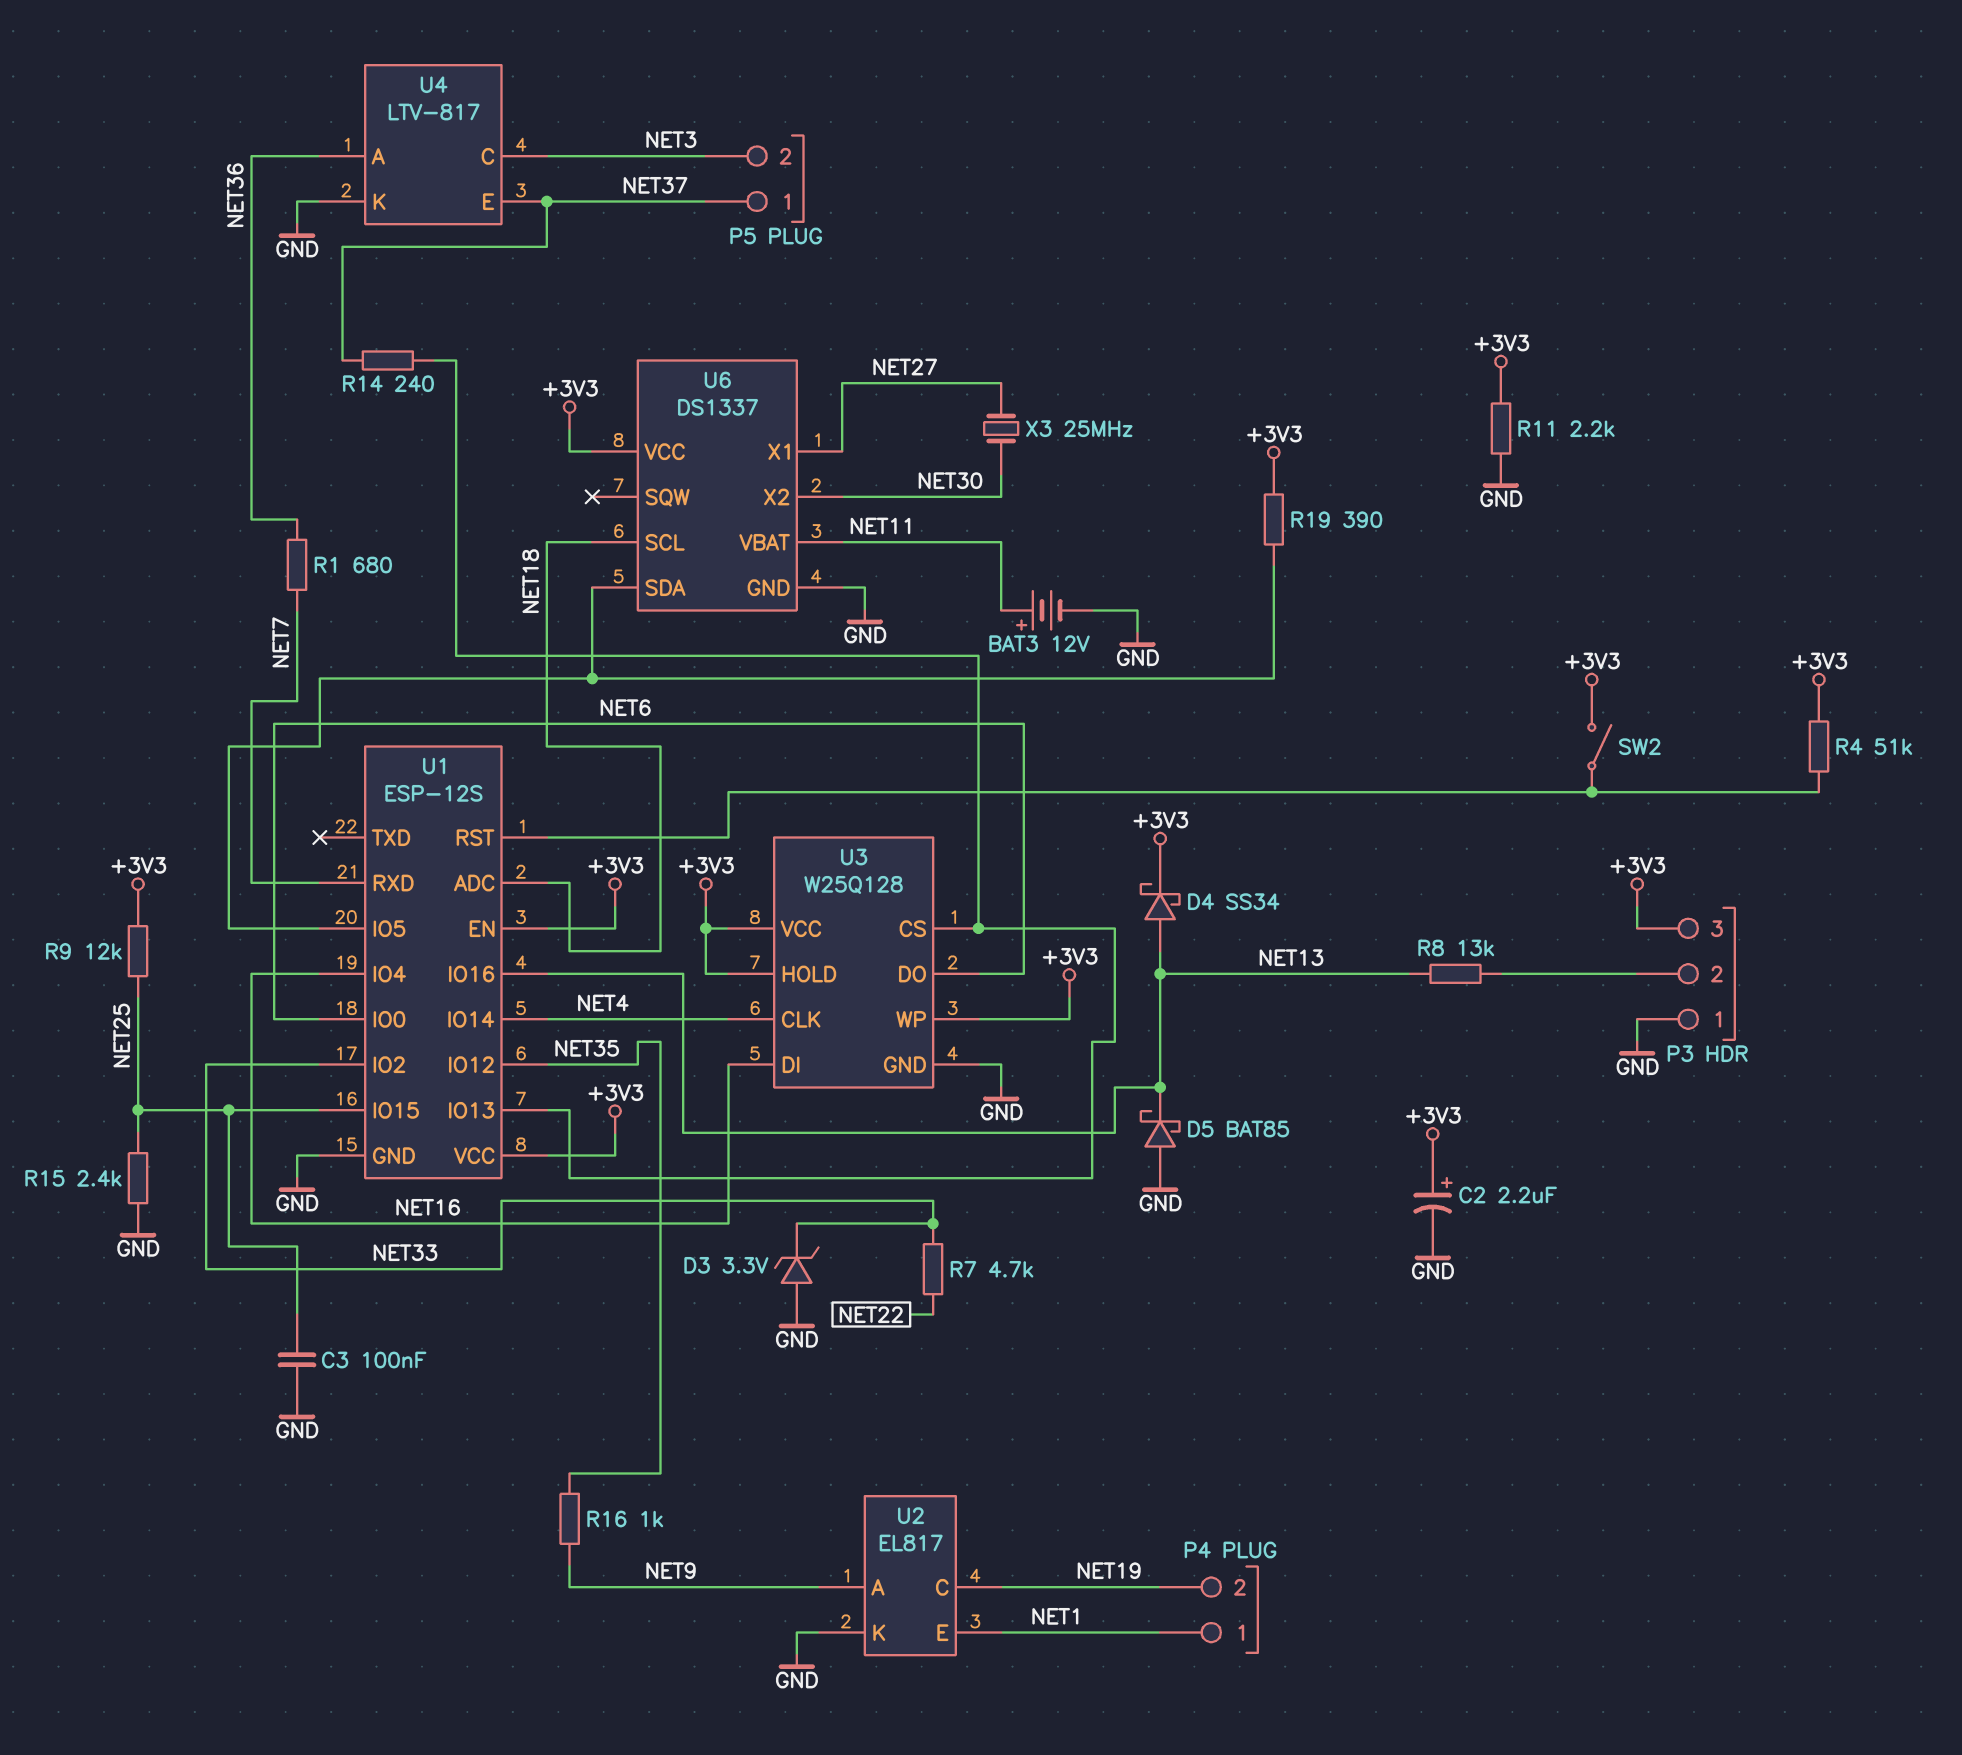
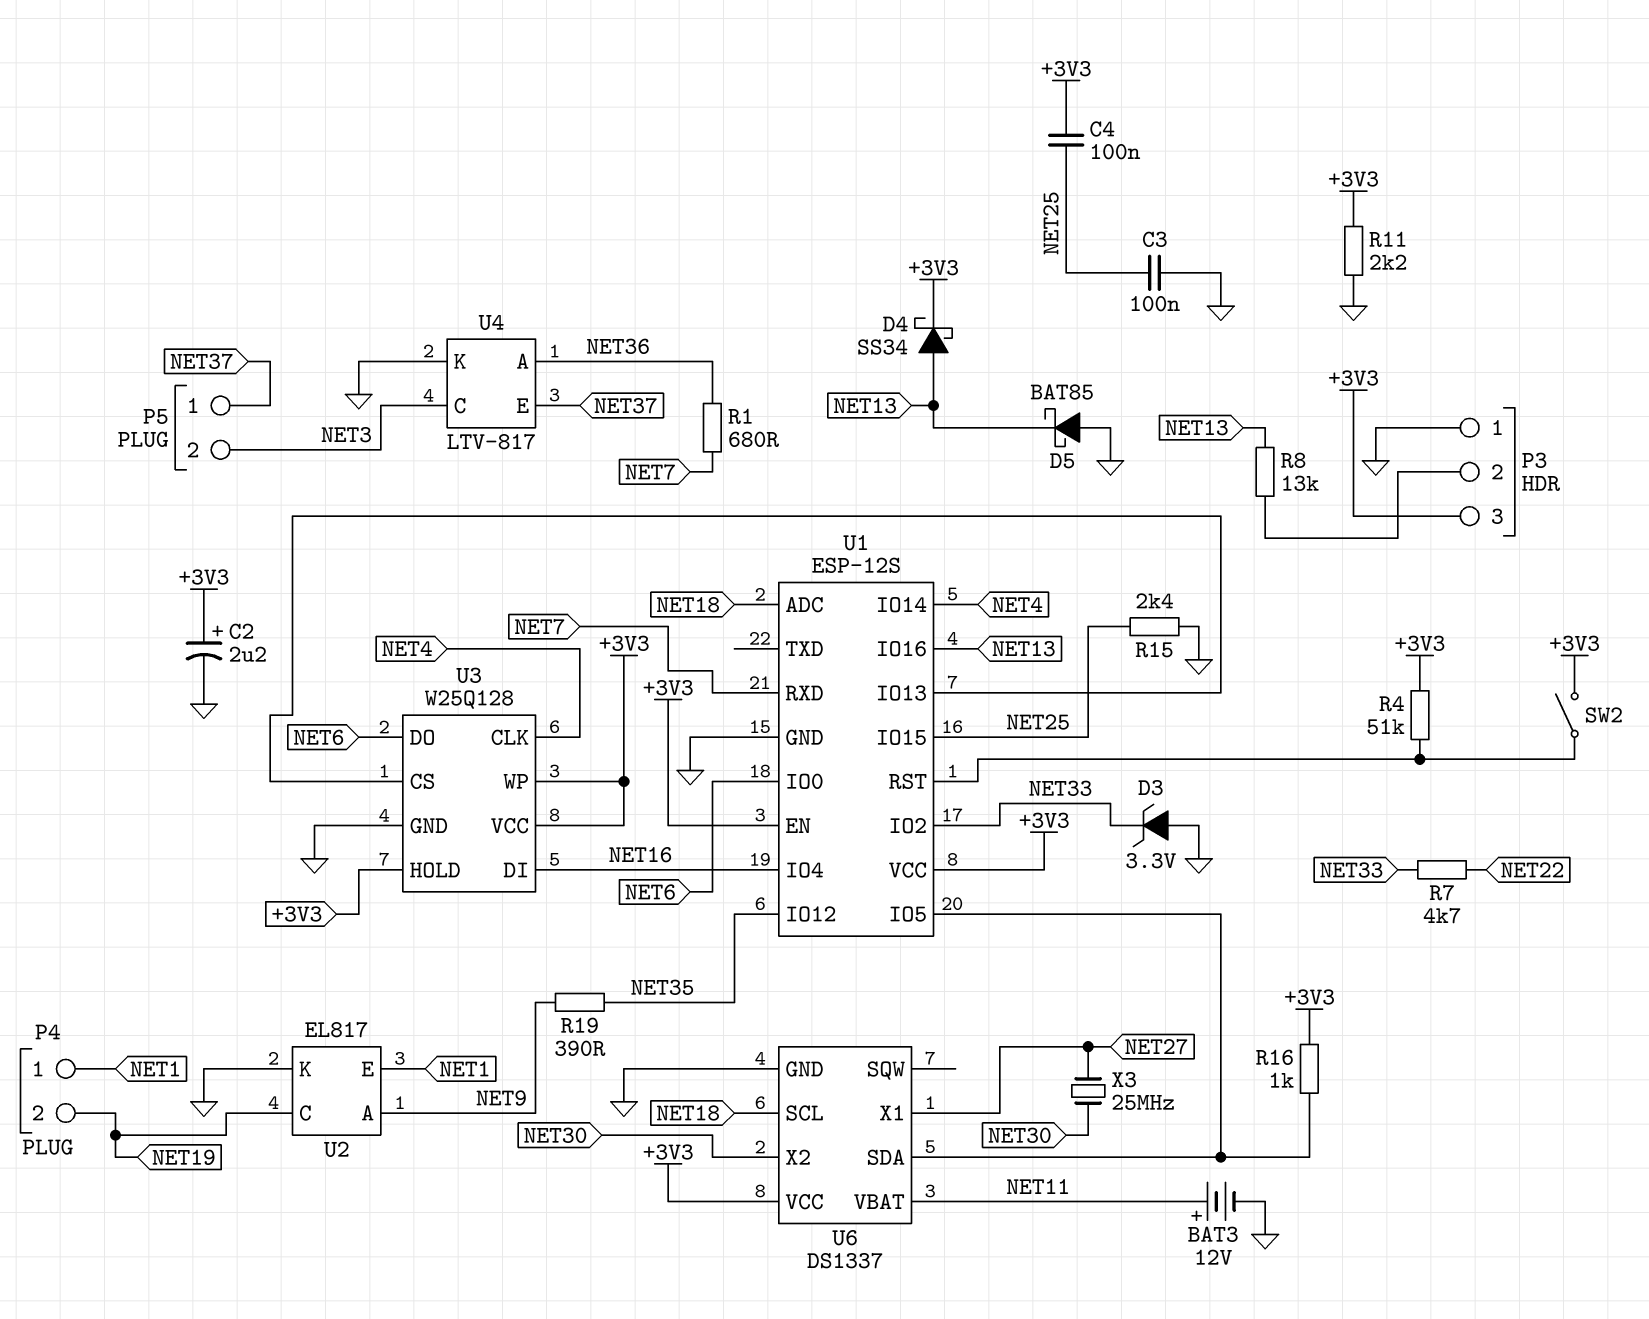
C4: none -> 100nF (+3V3, NET25)
R9: 12k (+3V3, NET25) -> none
R14: 240 (NET37, U1/IO13) -> none
R16: 1k (NET9, NET35) -> 1k (+3V3, U1/IO5)
R19: 390 (+3V3, U1/IO5) -> 390 (NET9, NET35)

